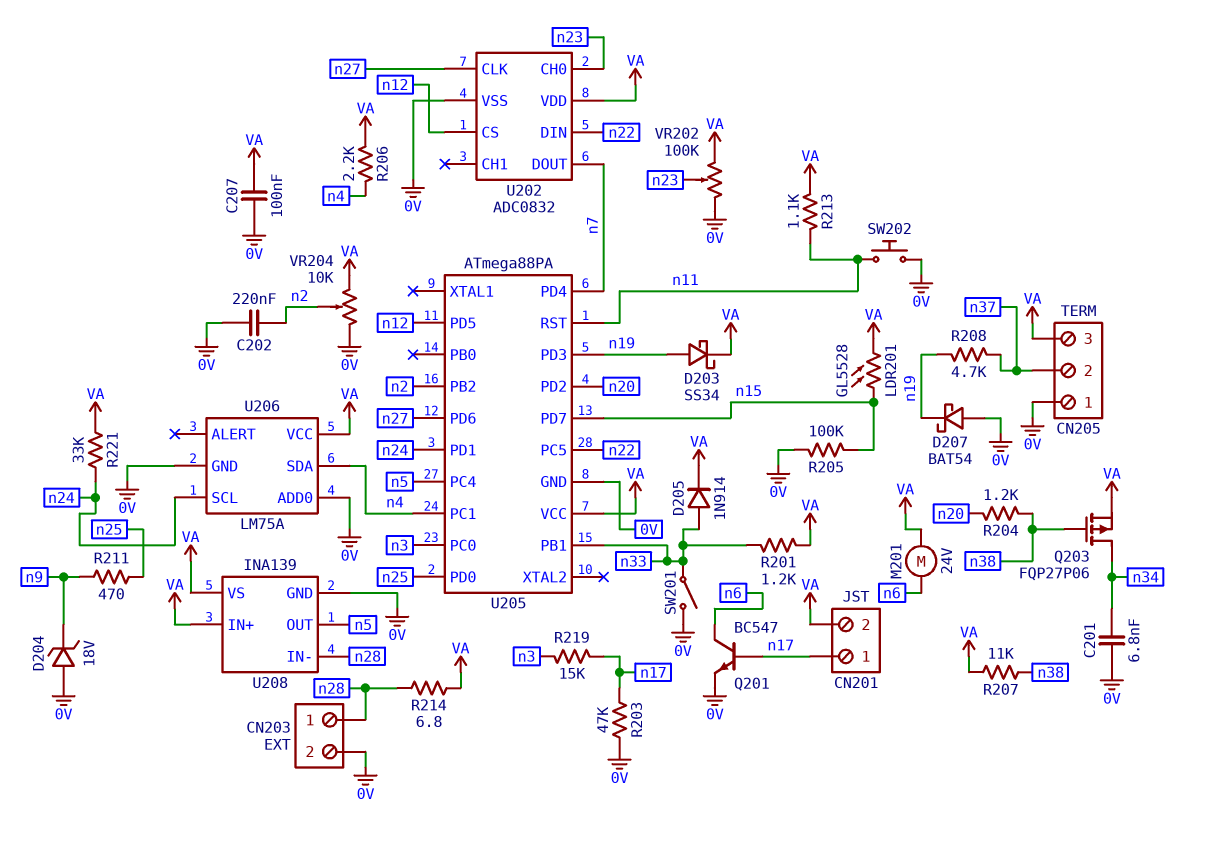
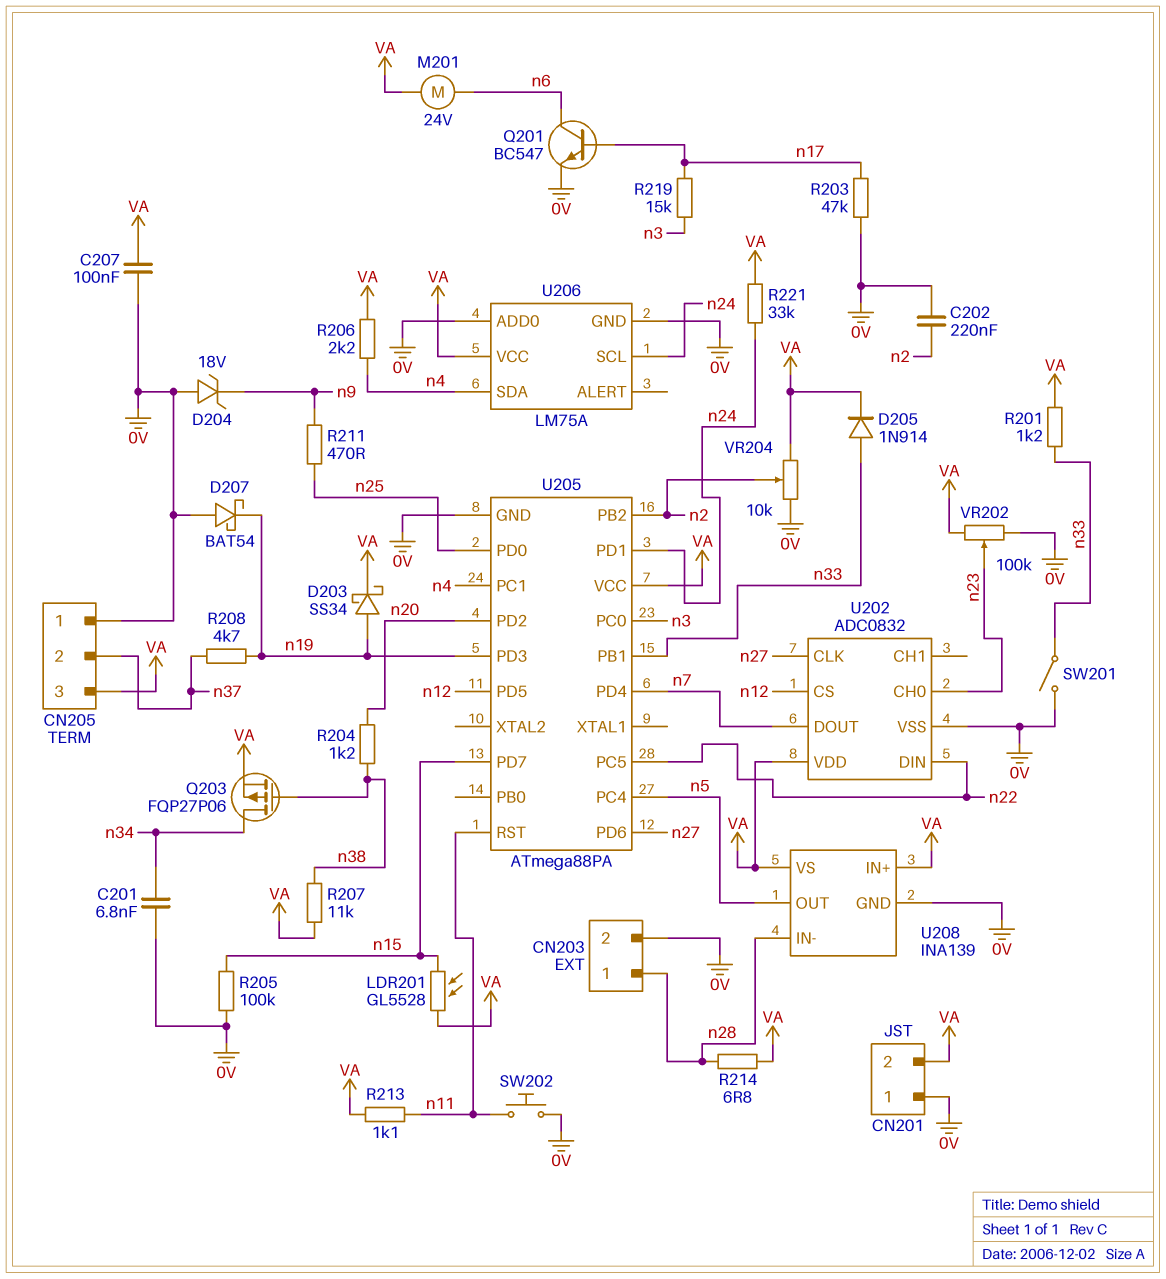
CN201 pin 1: n17 -> 0V

